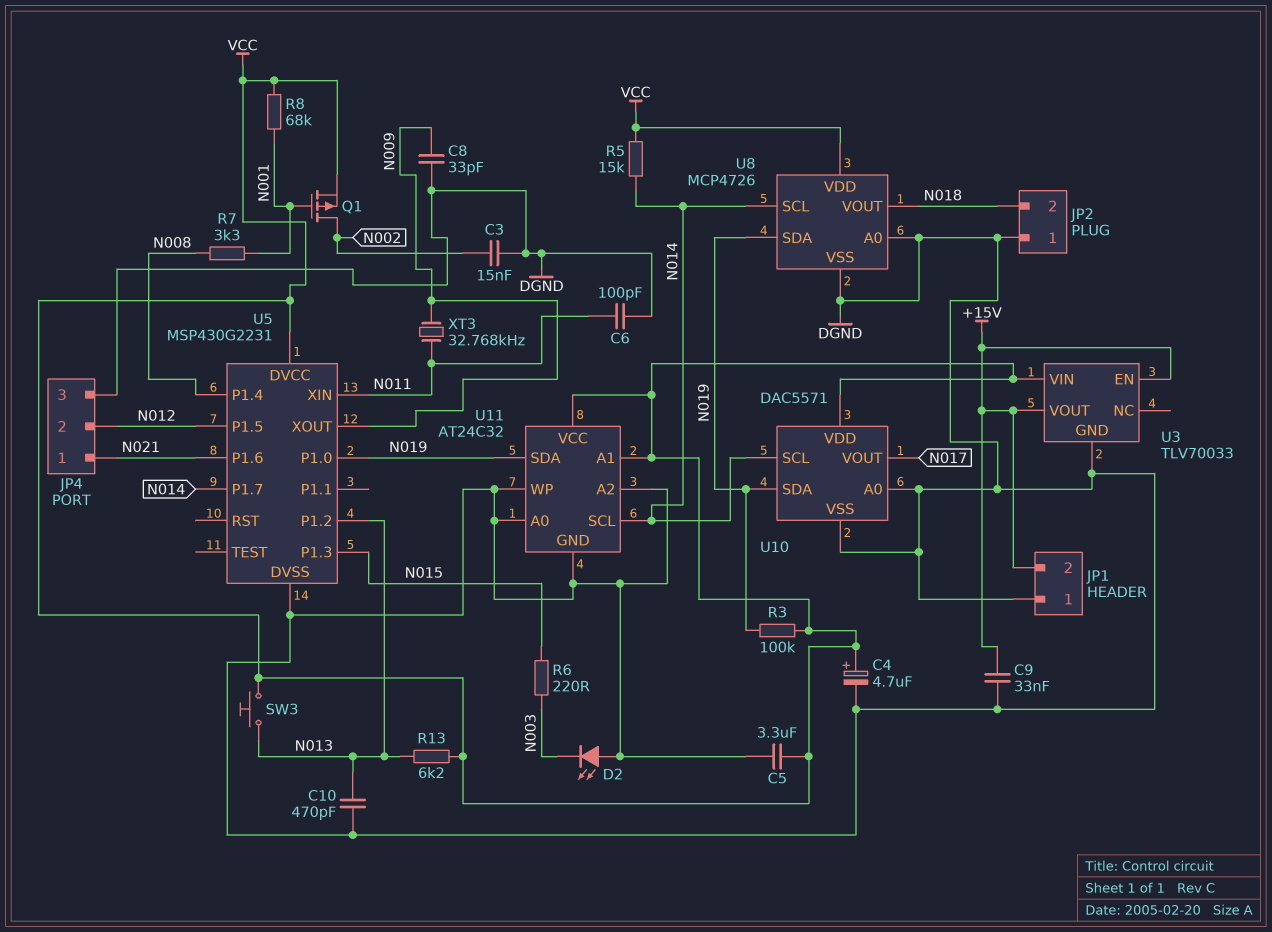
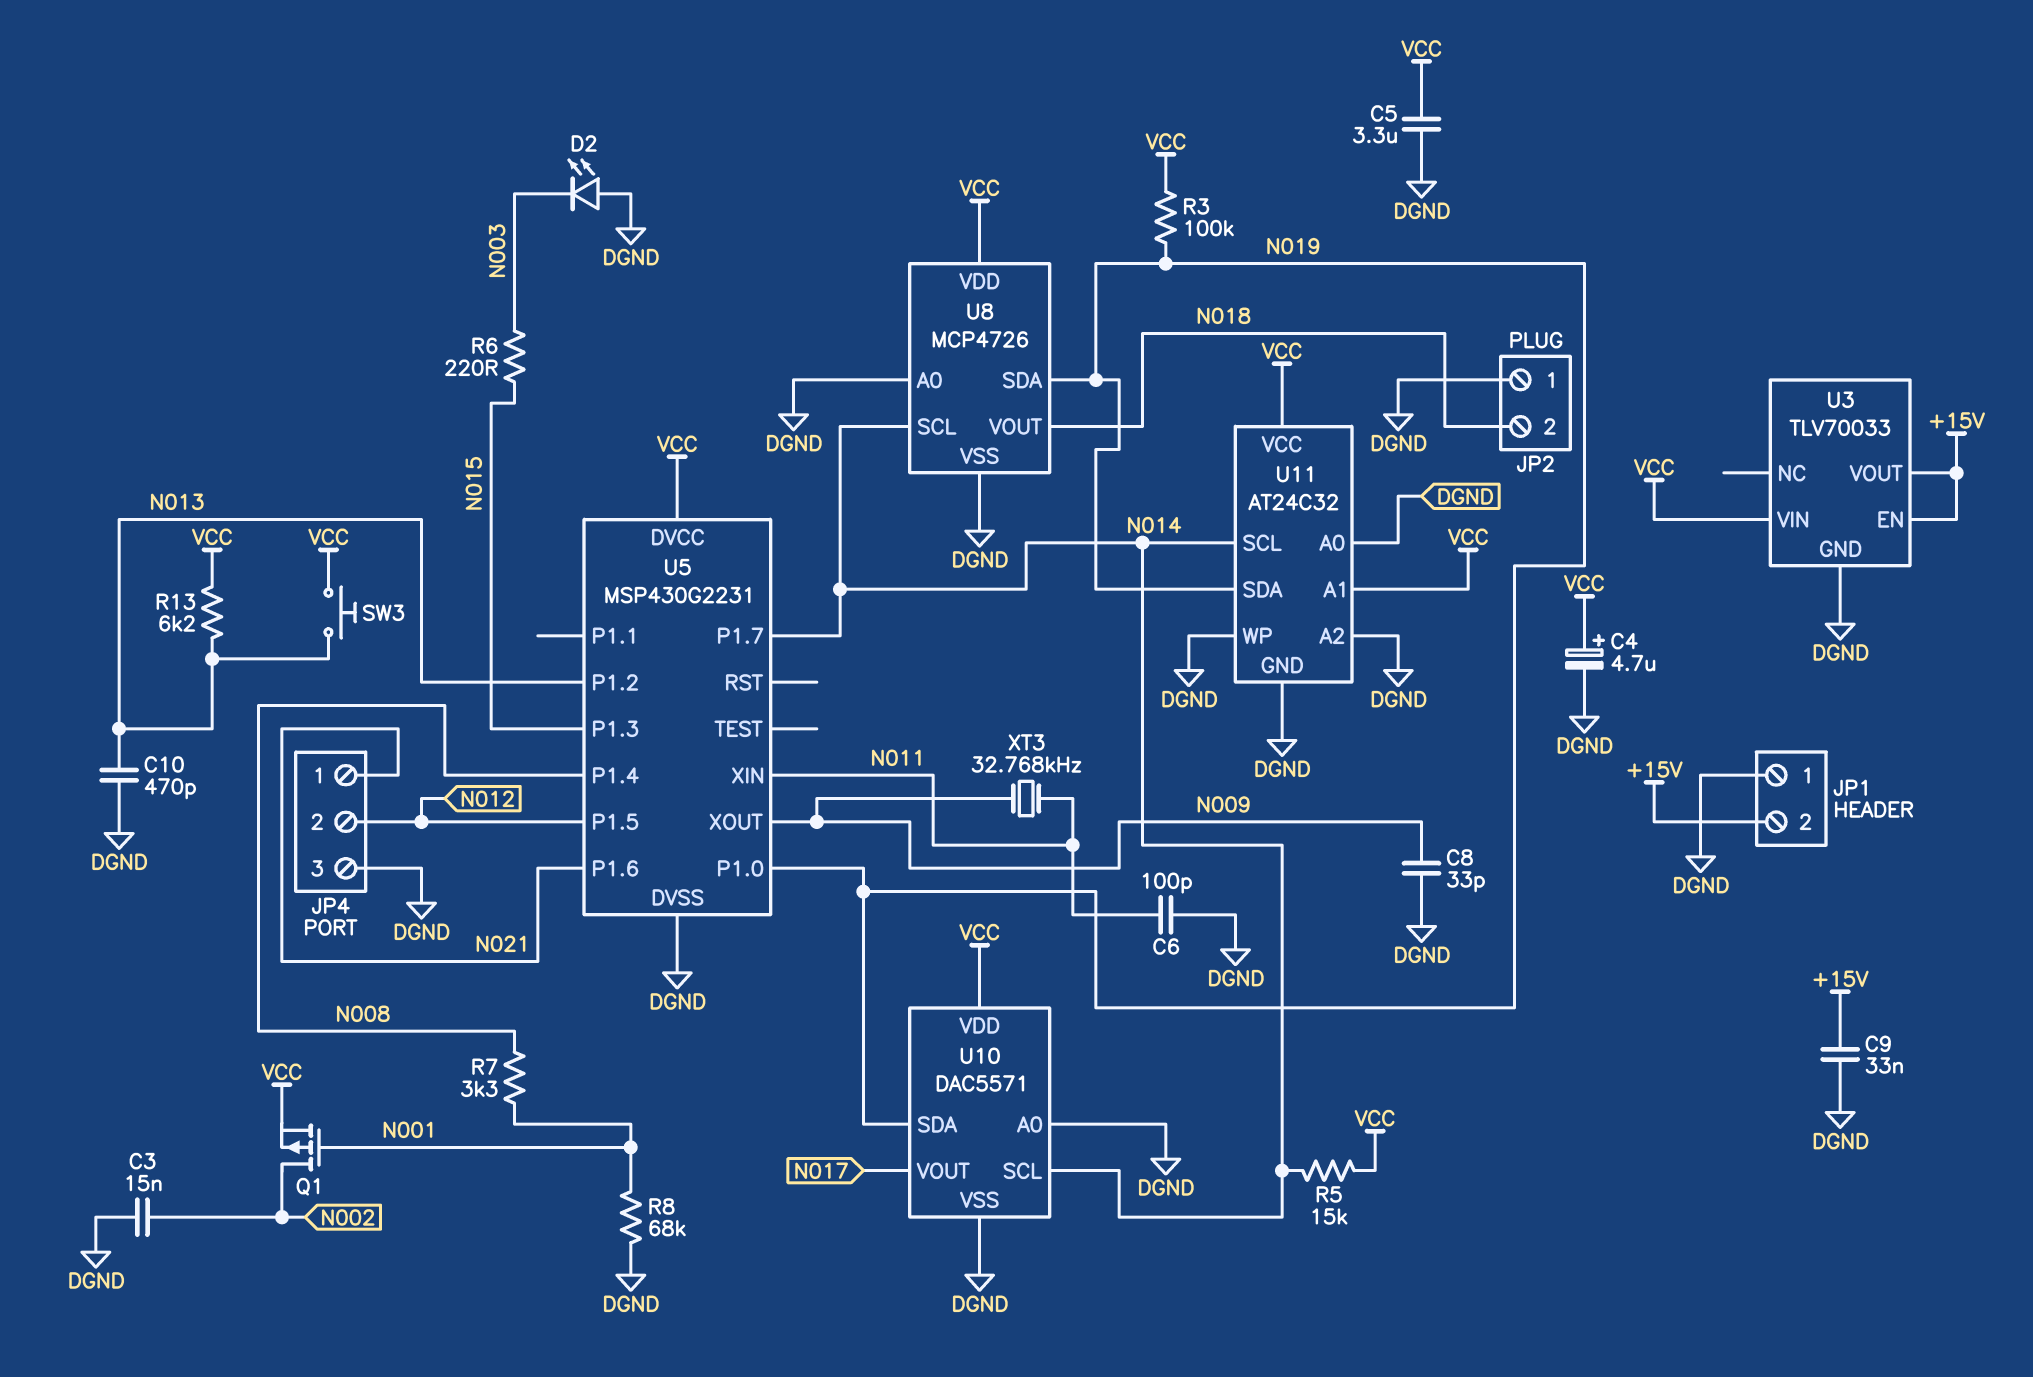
R8: 68k (N001, VCC) -> 68k (DGND, N001)

